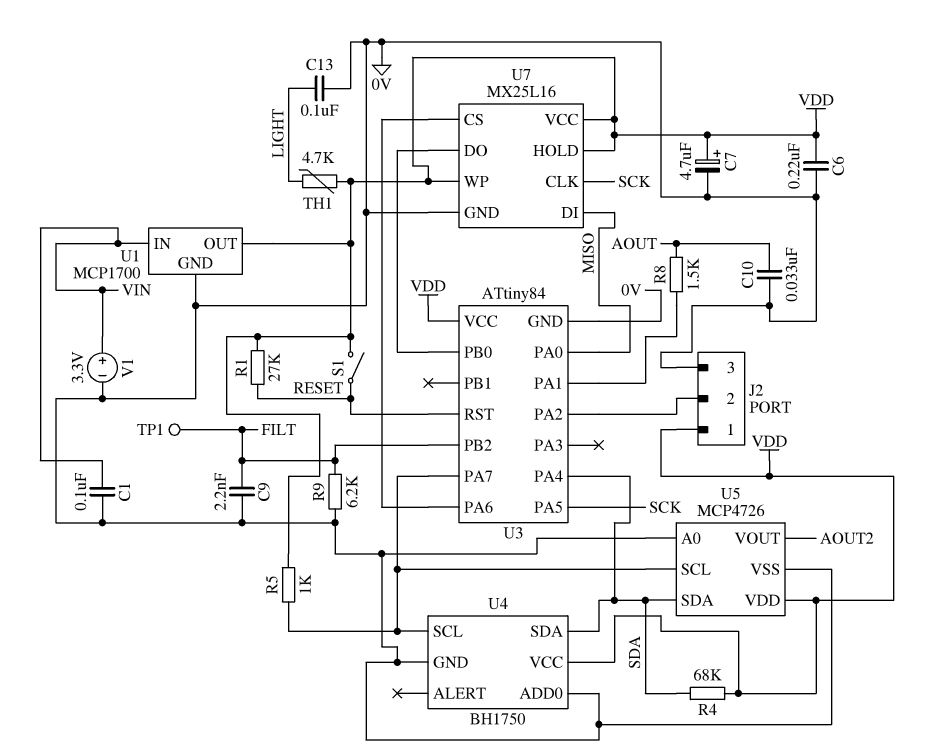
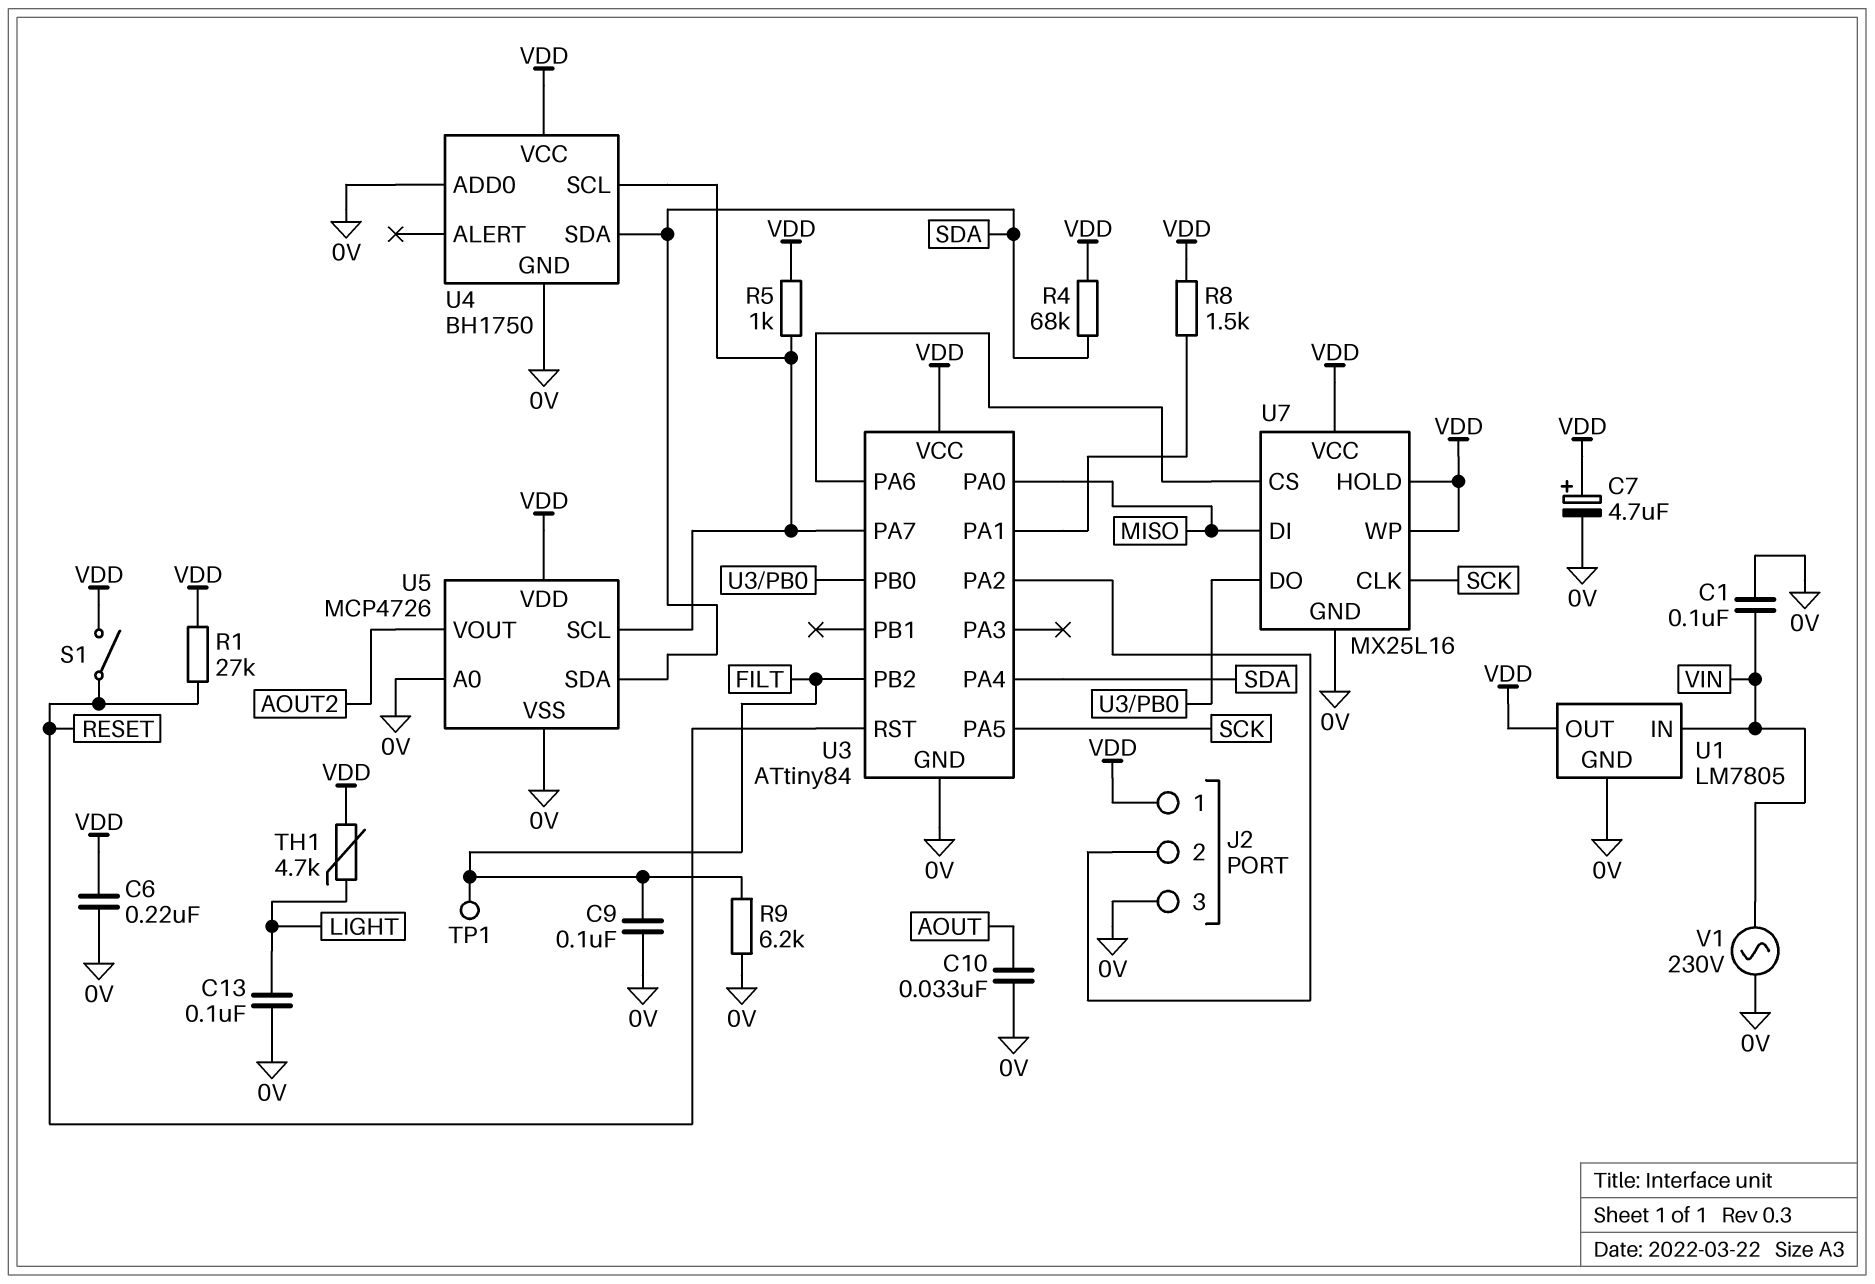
C9: 2.2nF (0V, FILT) -> 100nF (0V, FILT)
R8: 1.5k (AOUT, U3/PA1) -> 1.5k (U3/PA1, VDD)
U1: MCP1700 -> LM7805
V1: 3.3V (plus VIN, minus 0V) -> AC 230V (0V, VIN)

